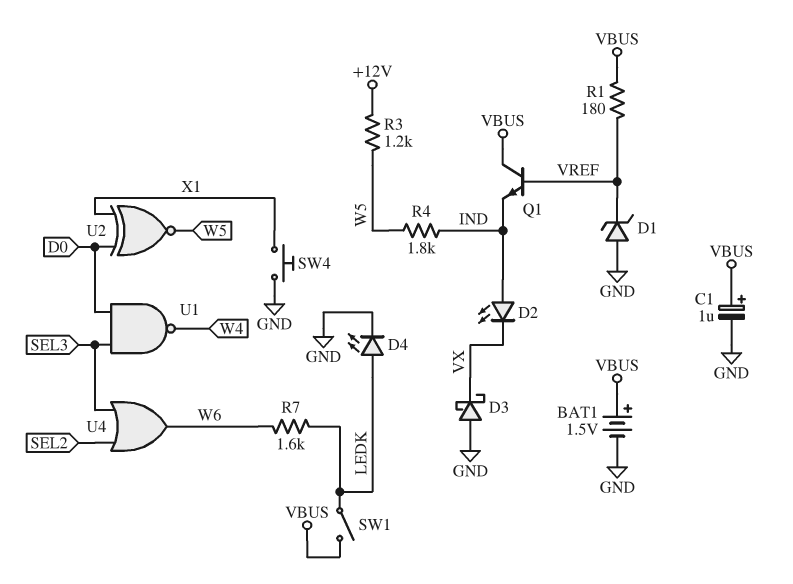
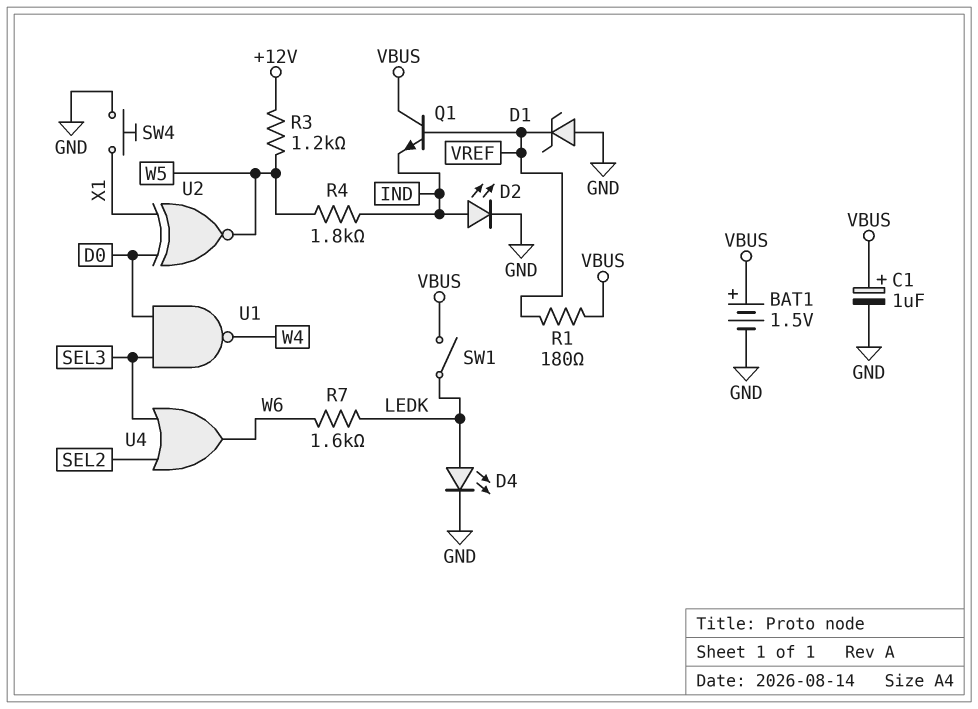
D2: LED (A IND, K VX) -> LED (A IND, K GND)
D3: schottky (A GND, K VX) -> none

